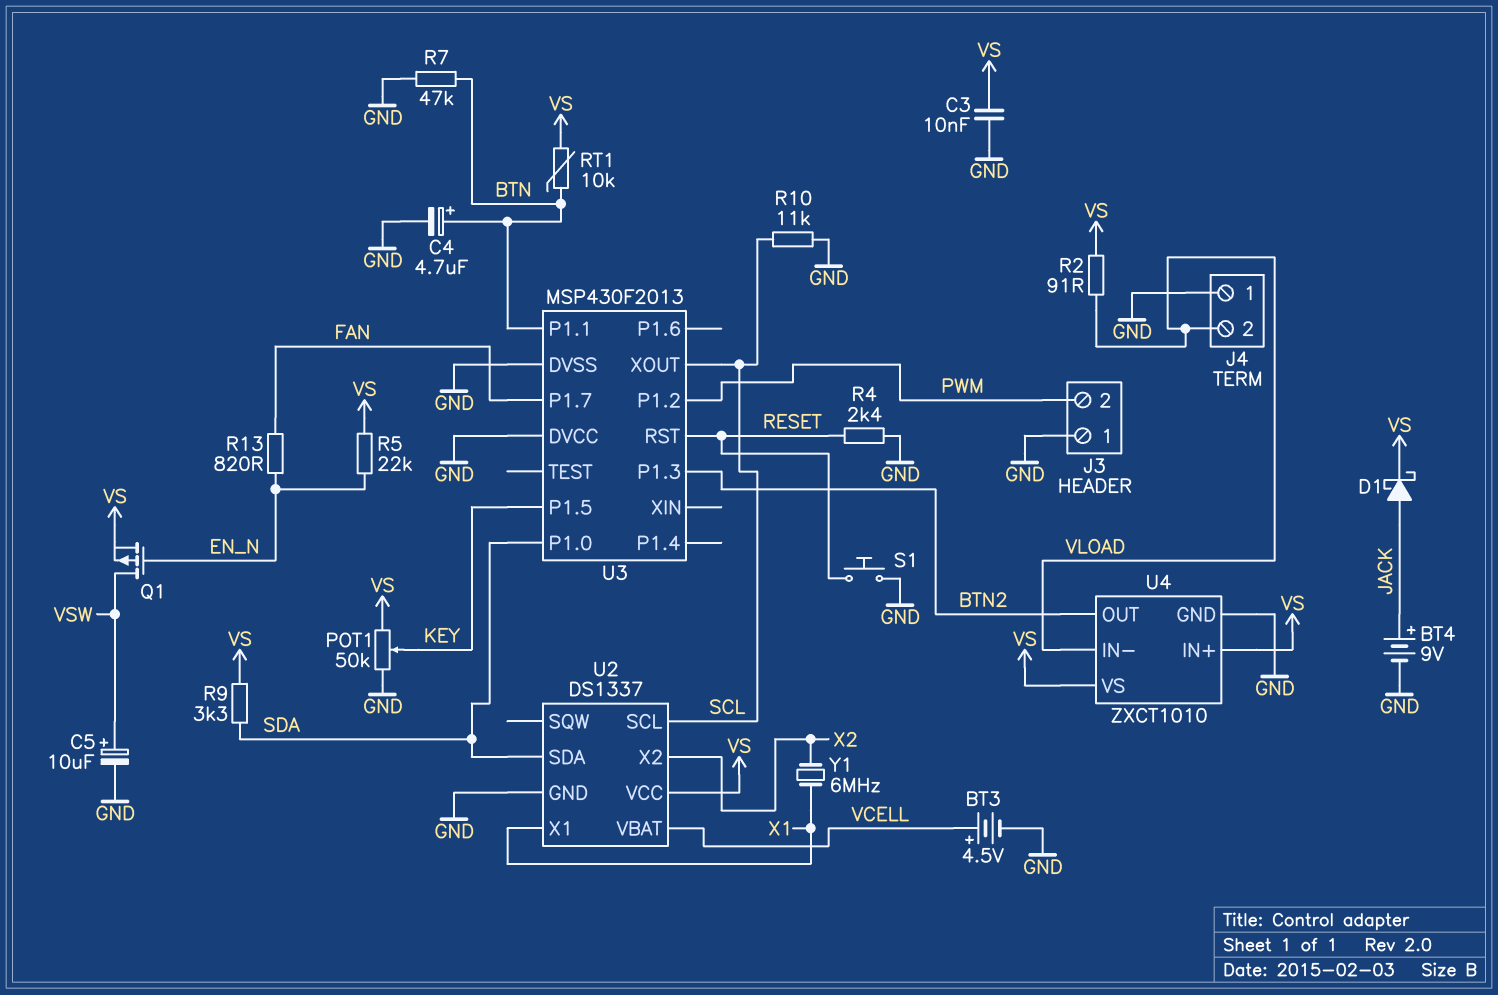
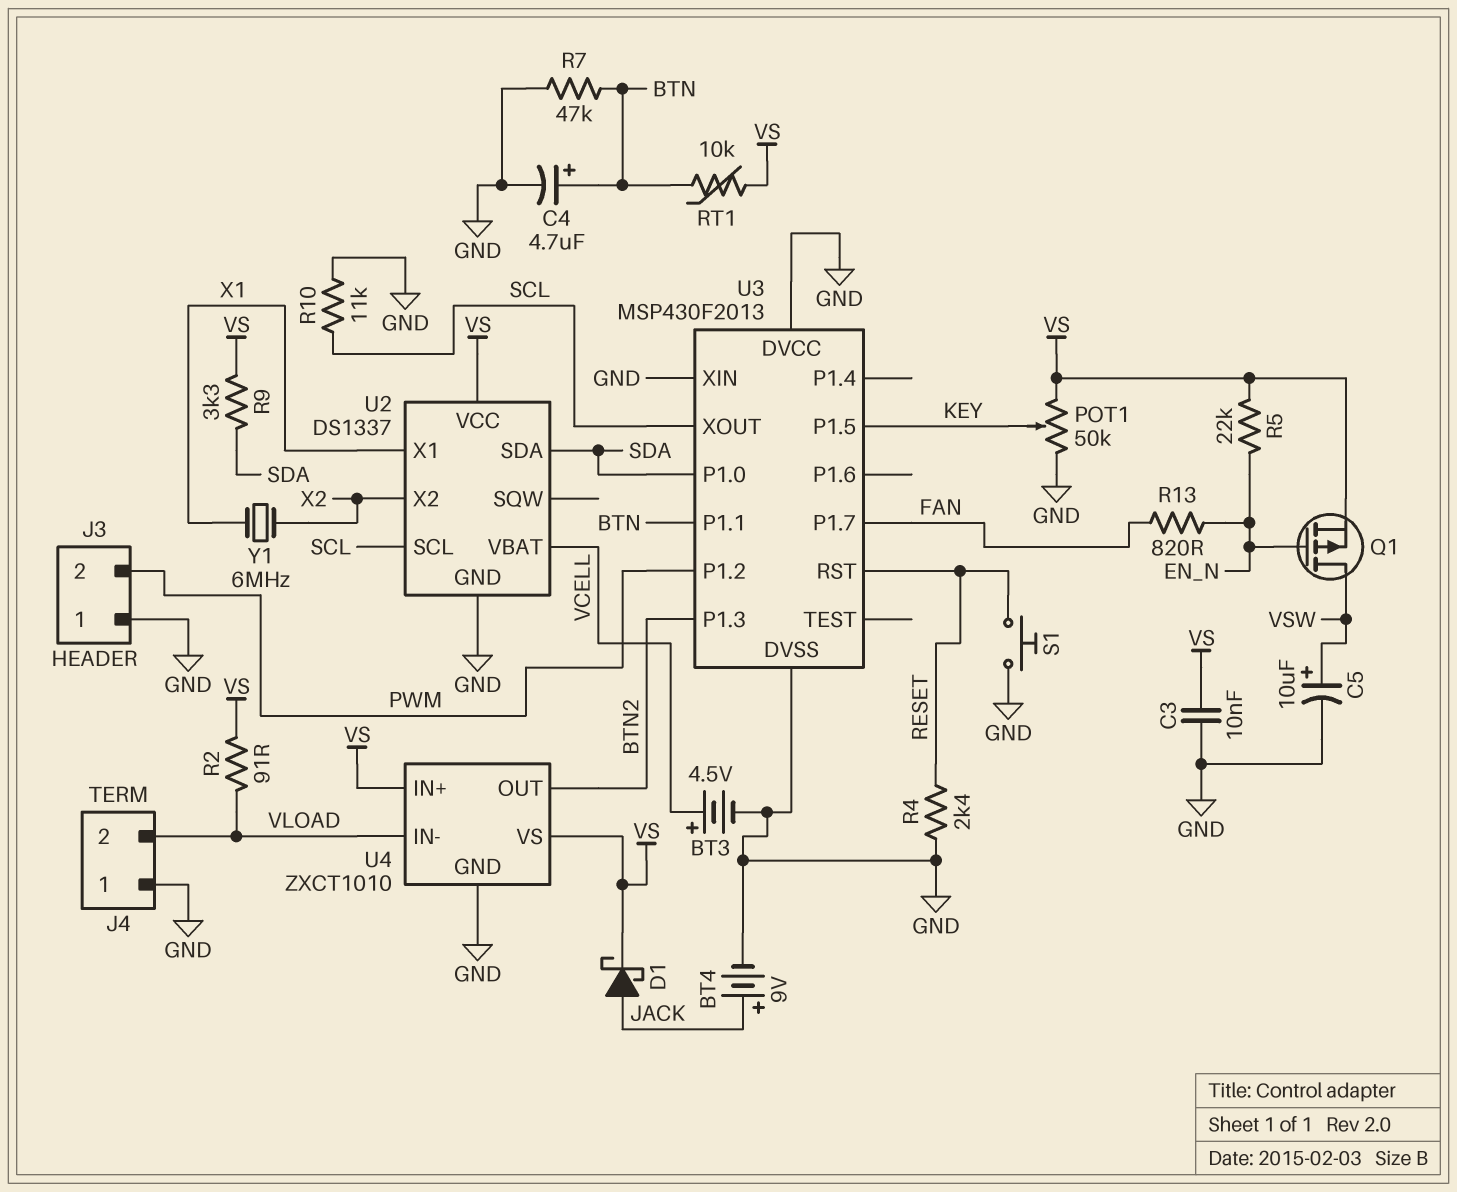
U3 pin XIN: none -> GND

